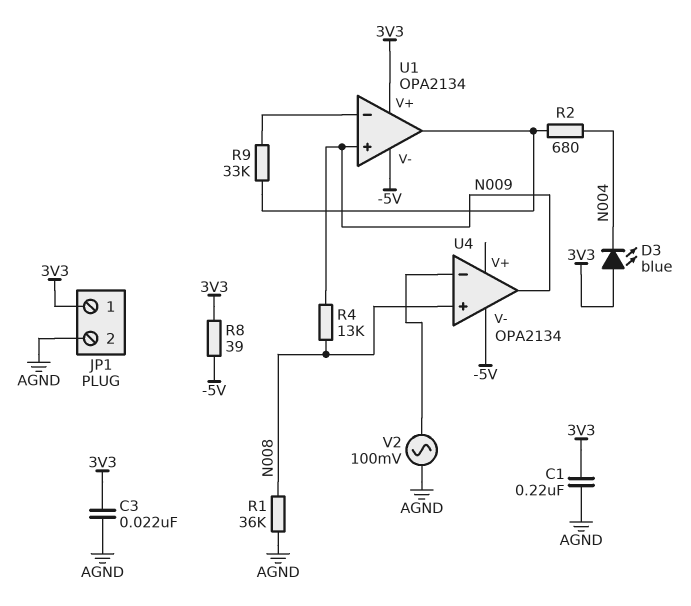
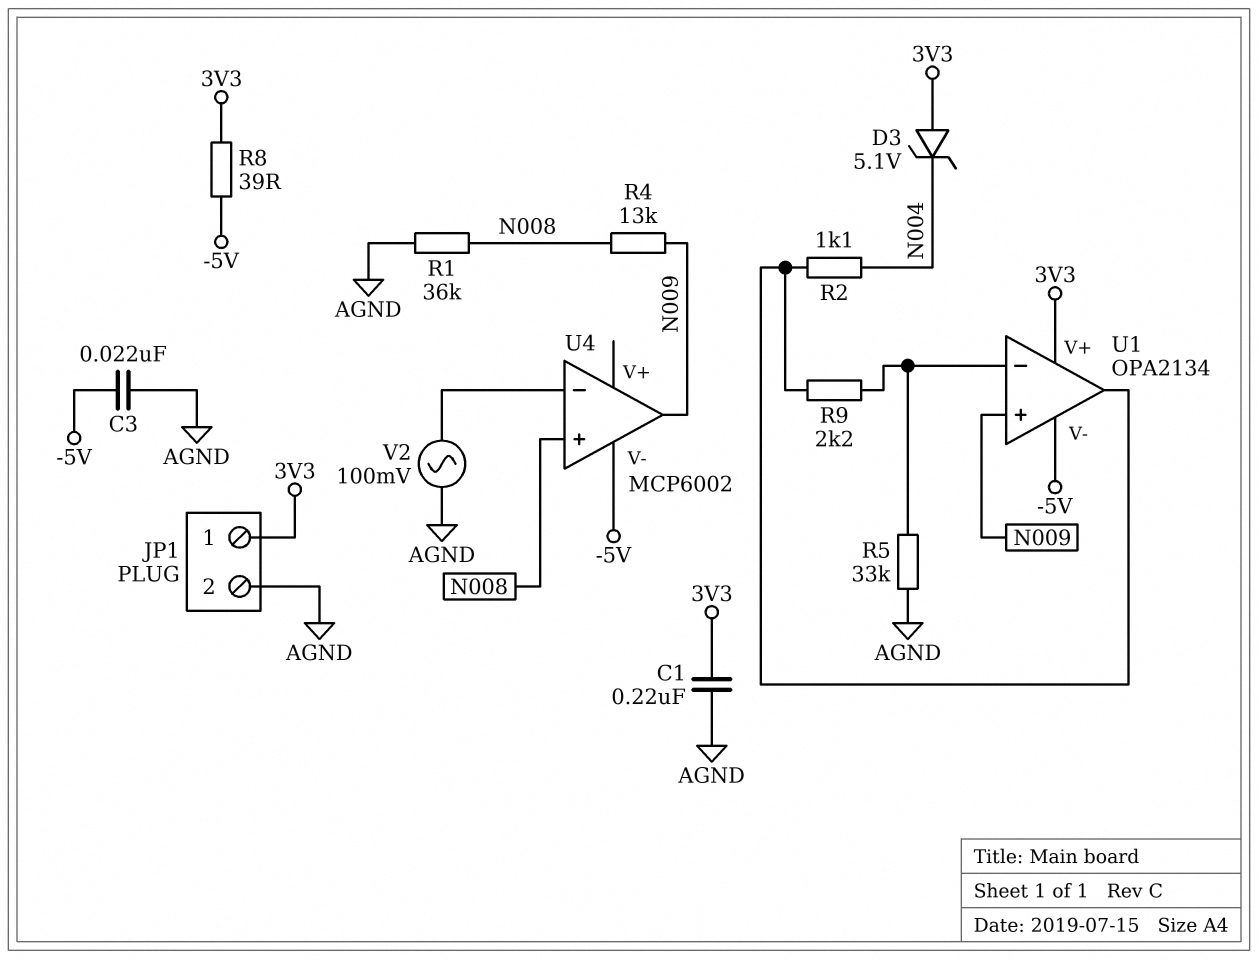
C3: 22nF (3V3, AGND) -> 22nF (-5V, AGND)
D3: LED blue (A 3V3, K N004) -> zener 5.1V (A 3V3, K N004)
R2: 680 (N004, U1/out) -> 1.1k (N004, U1/out)
R5: none -> 33k (AGND, U1/in-)
R9: 33k (U1/in-, U1/out) -> 2.2k (U1/in-, U1/out)
U4: OPA2134 -> MCP6002

